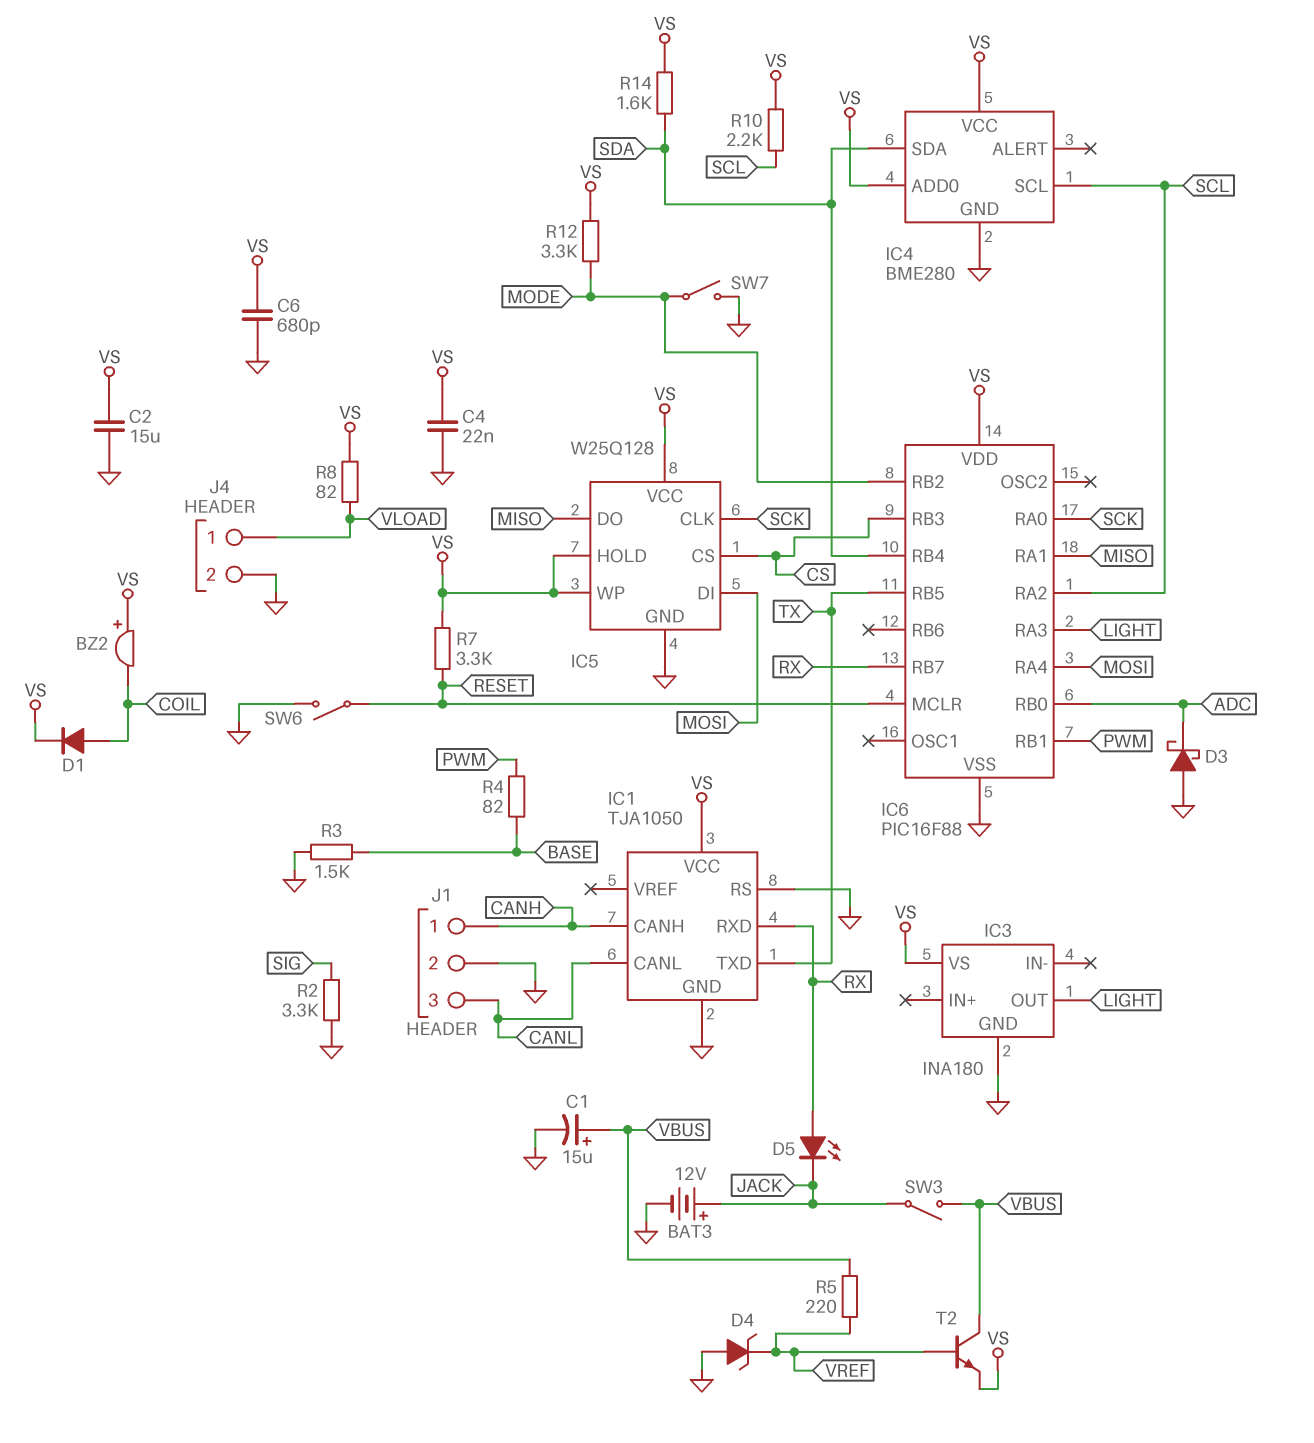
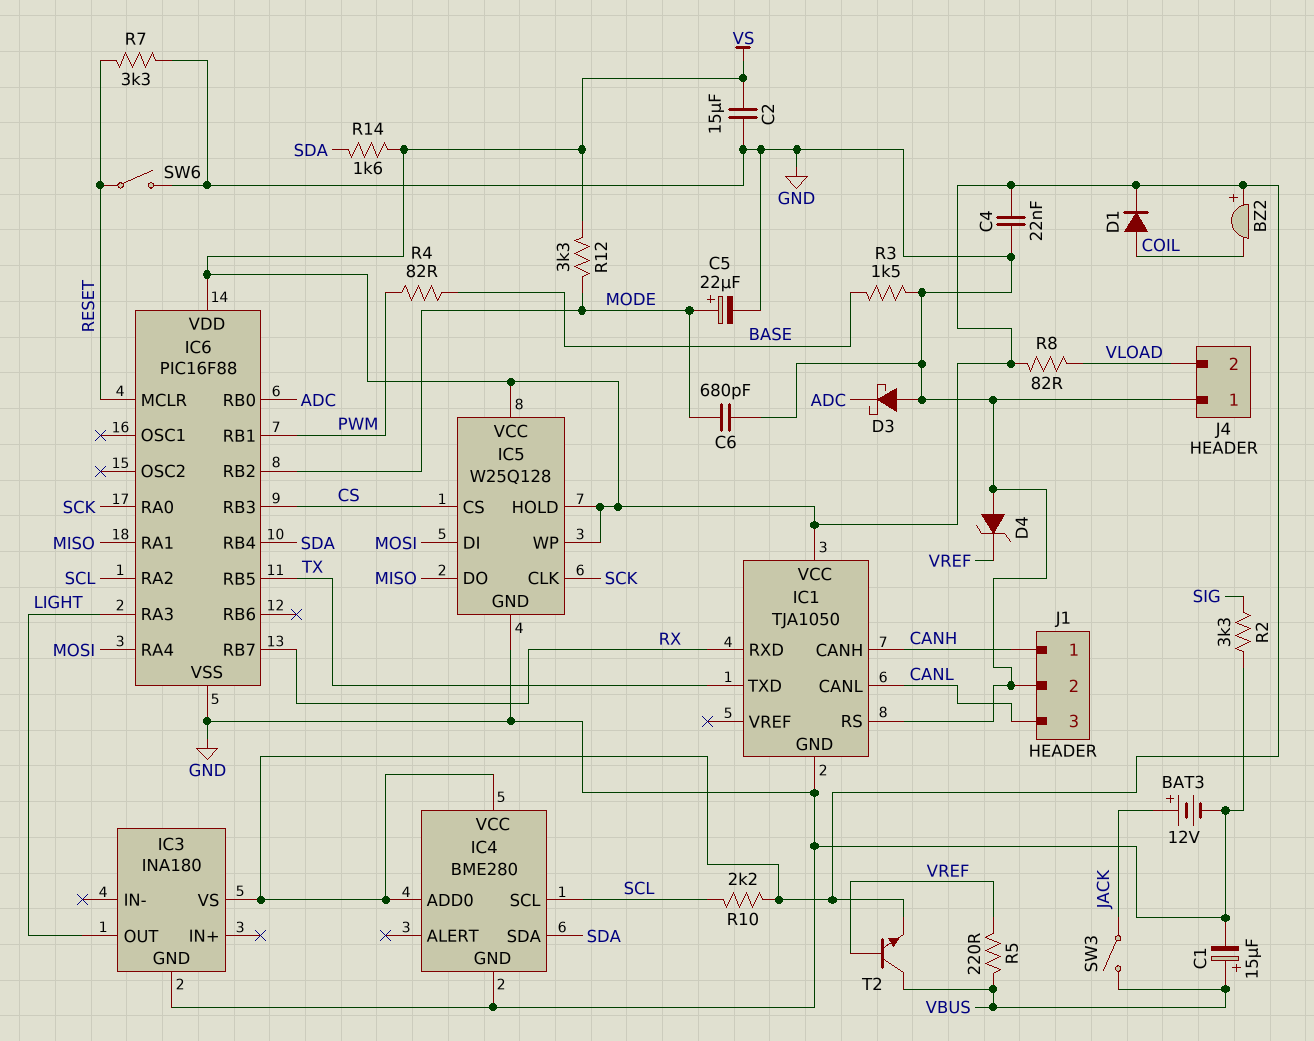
C5: none -> 22uF (plus MODE, minus GND)
C6: 680pF (GND, VS) -> 680pF (GND, MODE)
D5: LED (A RX, K JACK) -> none
J4 pin 1: VLOAD -> GND
J4 pin 2: GND -> VLOAD
R7: 3.3k (RESET, VS) -> 3.3k (GND, RESET)
SW7: switch (GND, MODE) -> none

